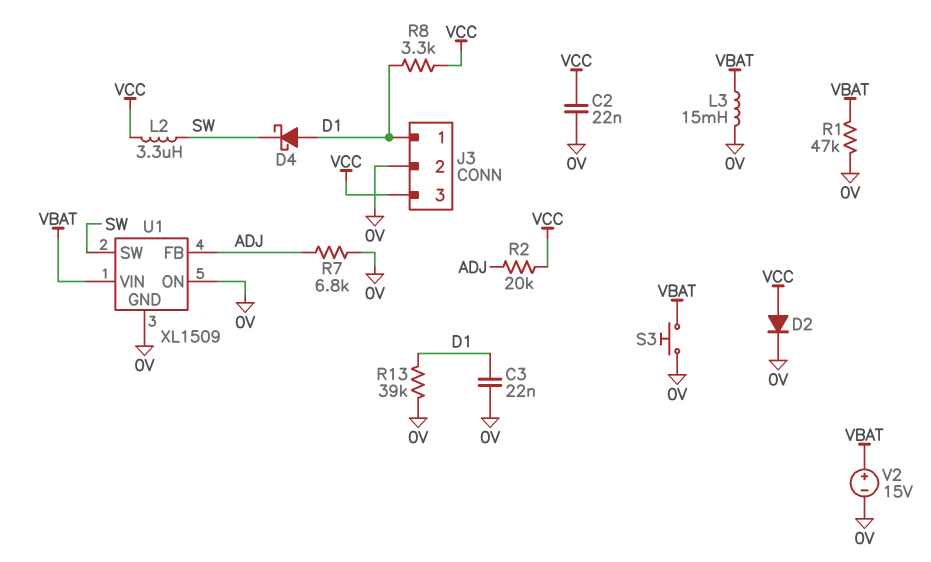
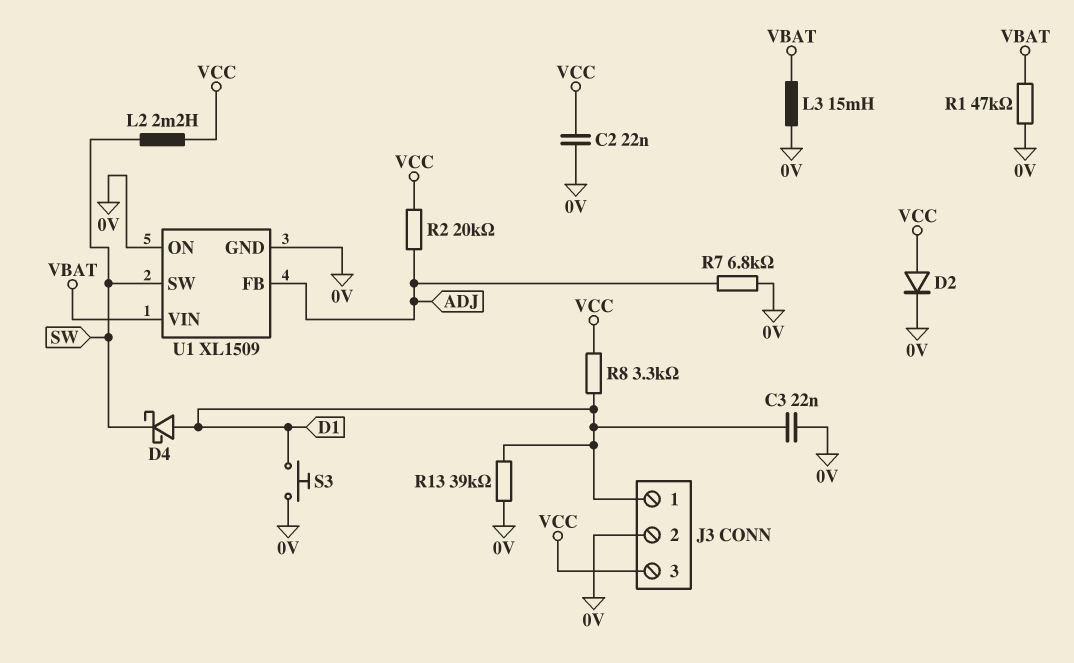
L2: 3.3uH (SW, VCC) -> 2.2mH (SW, VCC)
S3: button (0V, VBAT) -> button (0V, D1)
V2: 15V (plus VBAT, minus 0V) -> none

